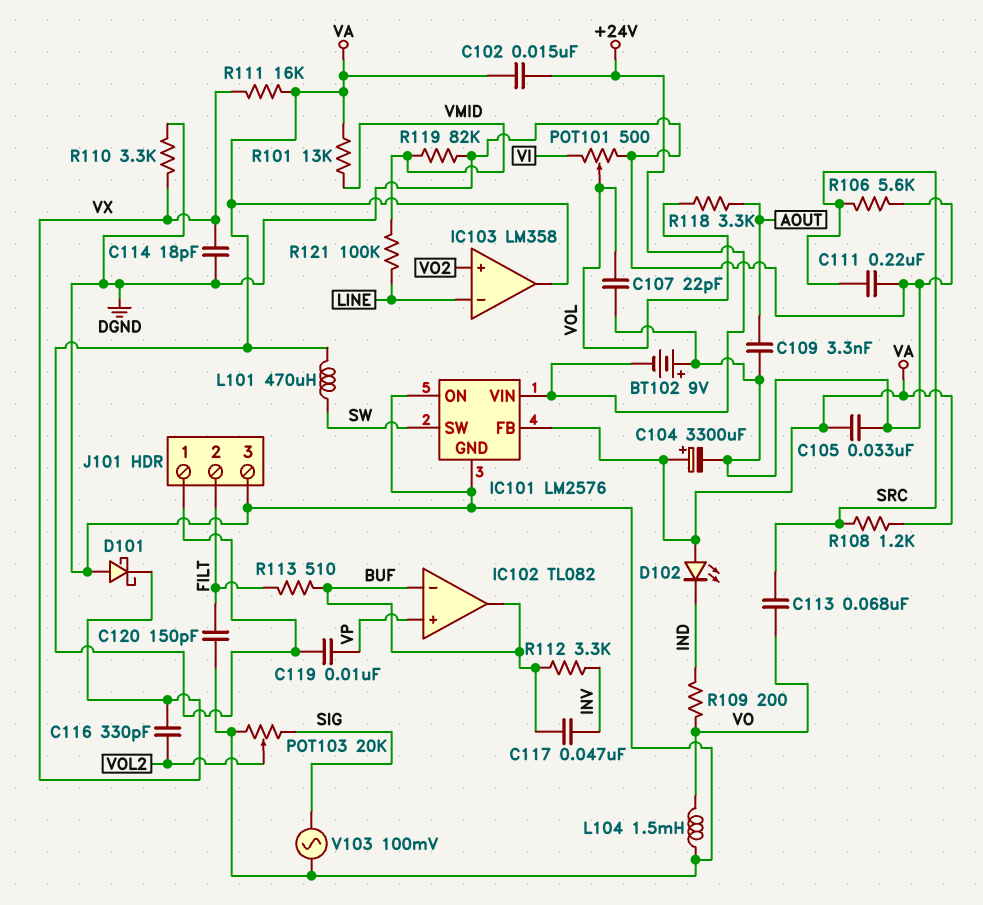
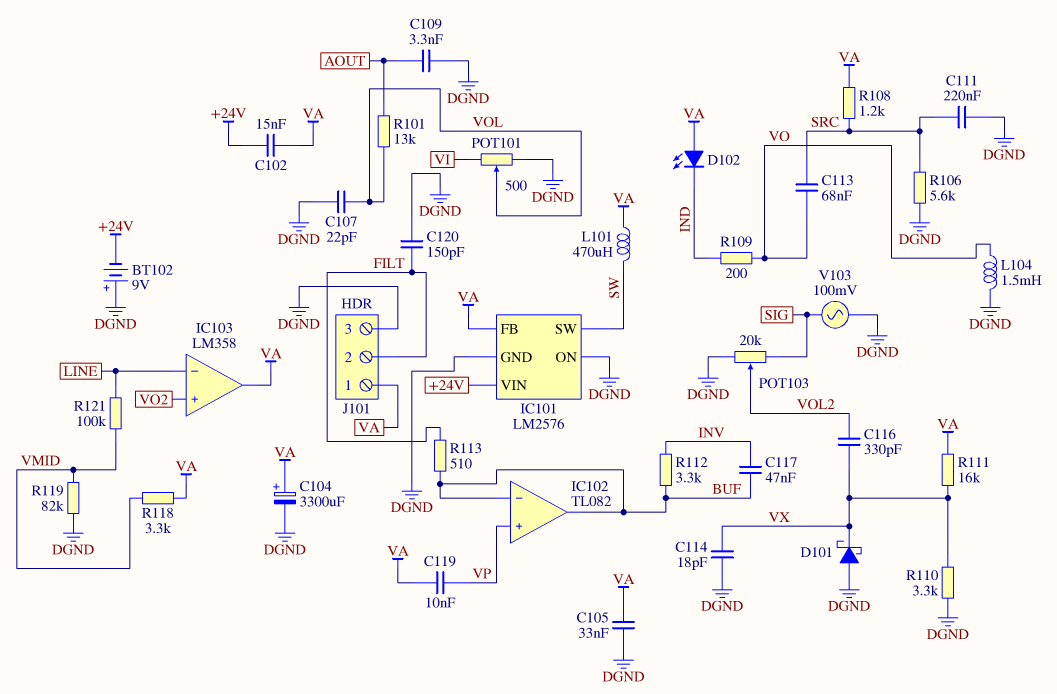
R101: 13k (VA, VMID) -> 13k (AOUT, VOL)
R118: 3.3k (AOUT, VOL) -> 3.3k (VA, VMID)

